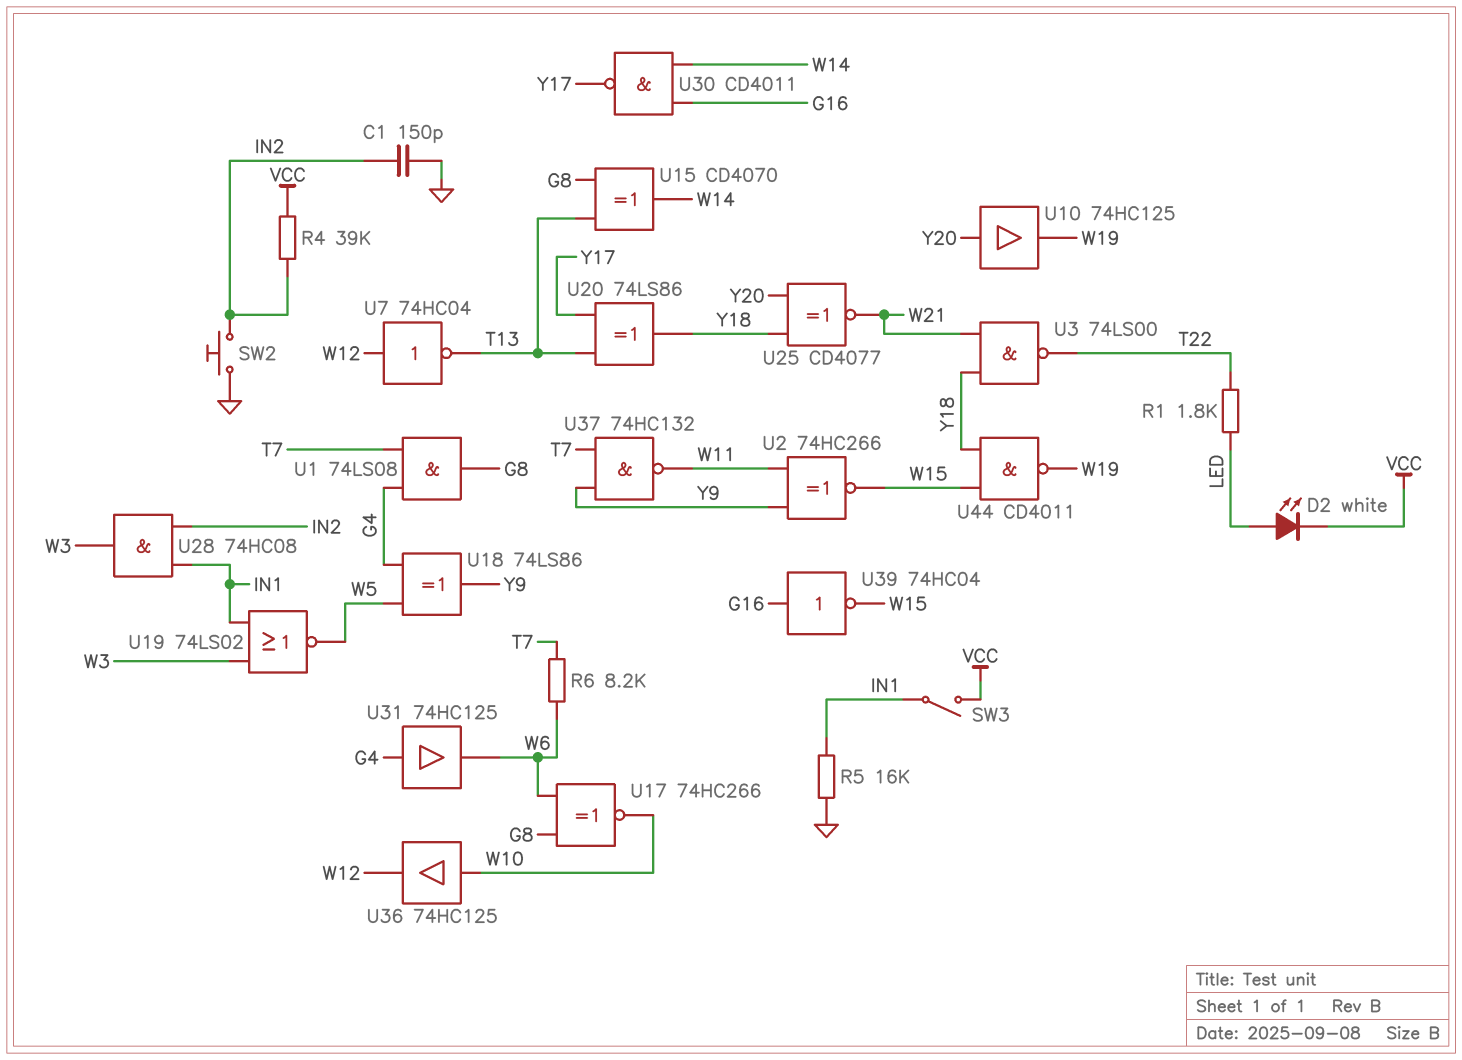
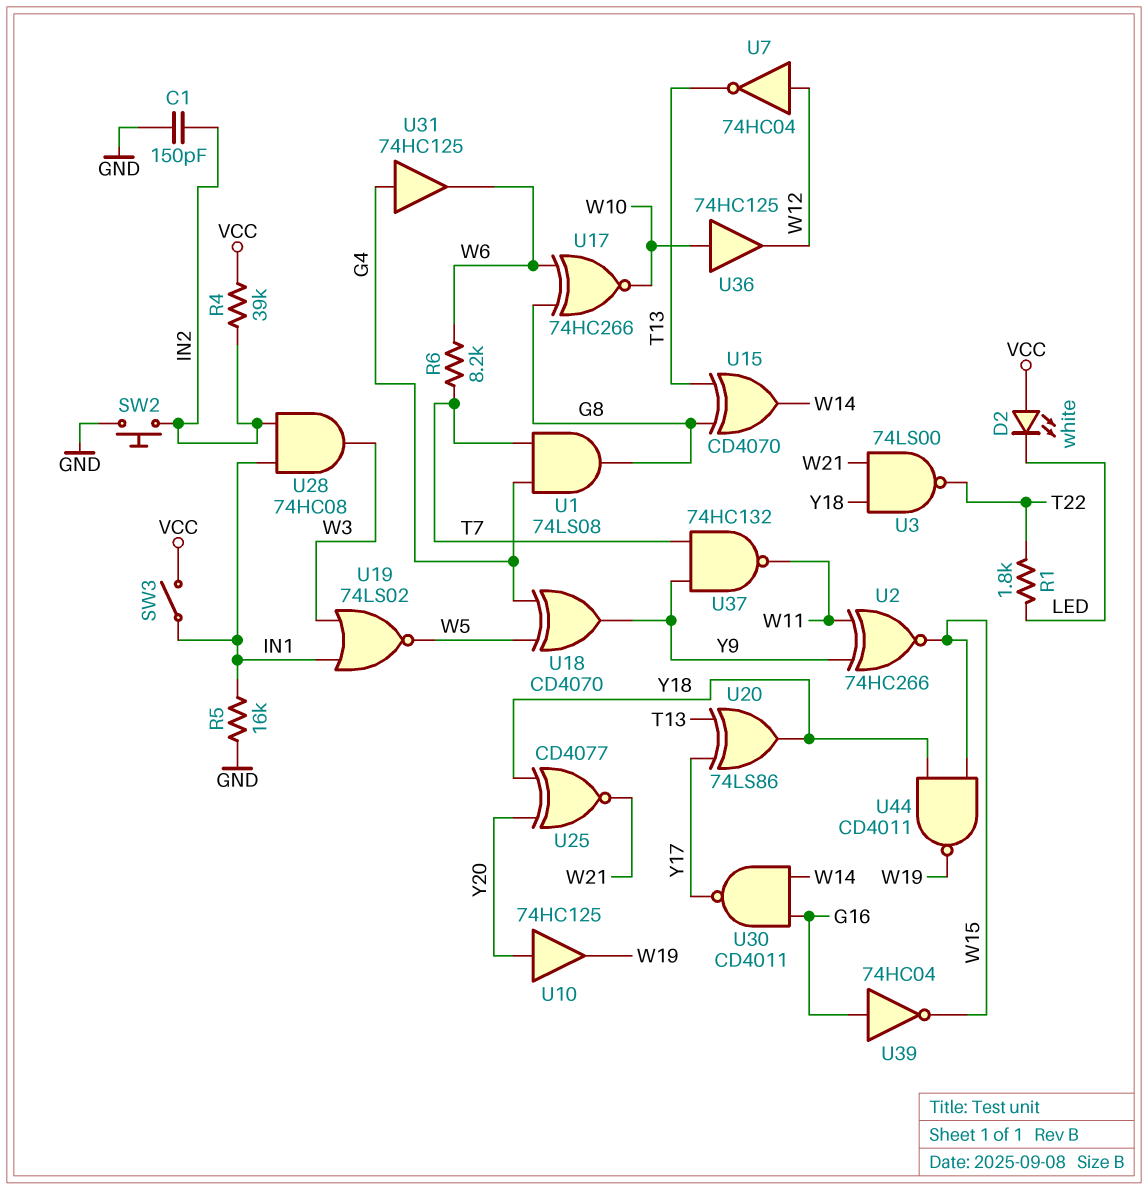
D2: LED white (A LED, K VCC) -> LED white (A VCC, K LED)
U18: XOR 74LS86 (in G4, in W5, out Y9) -> XOR CD4070 (in G4, in W5, out Y9)

